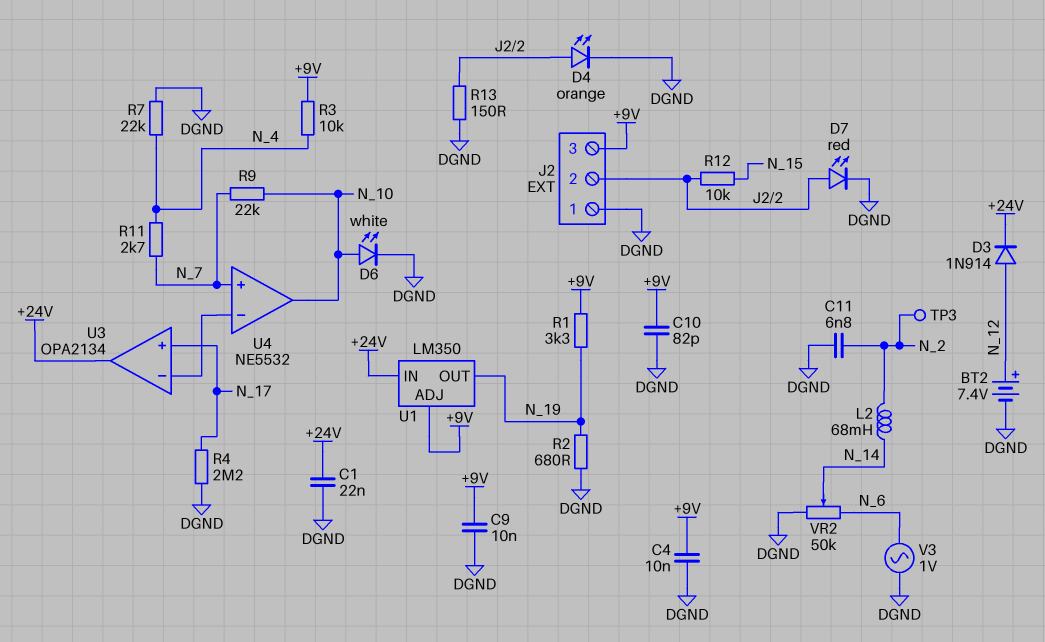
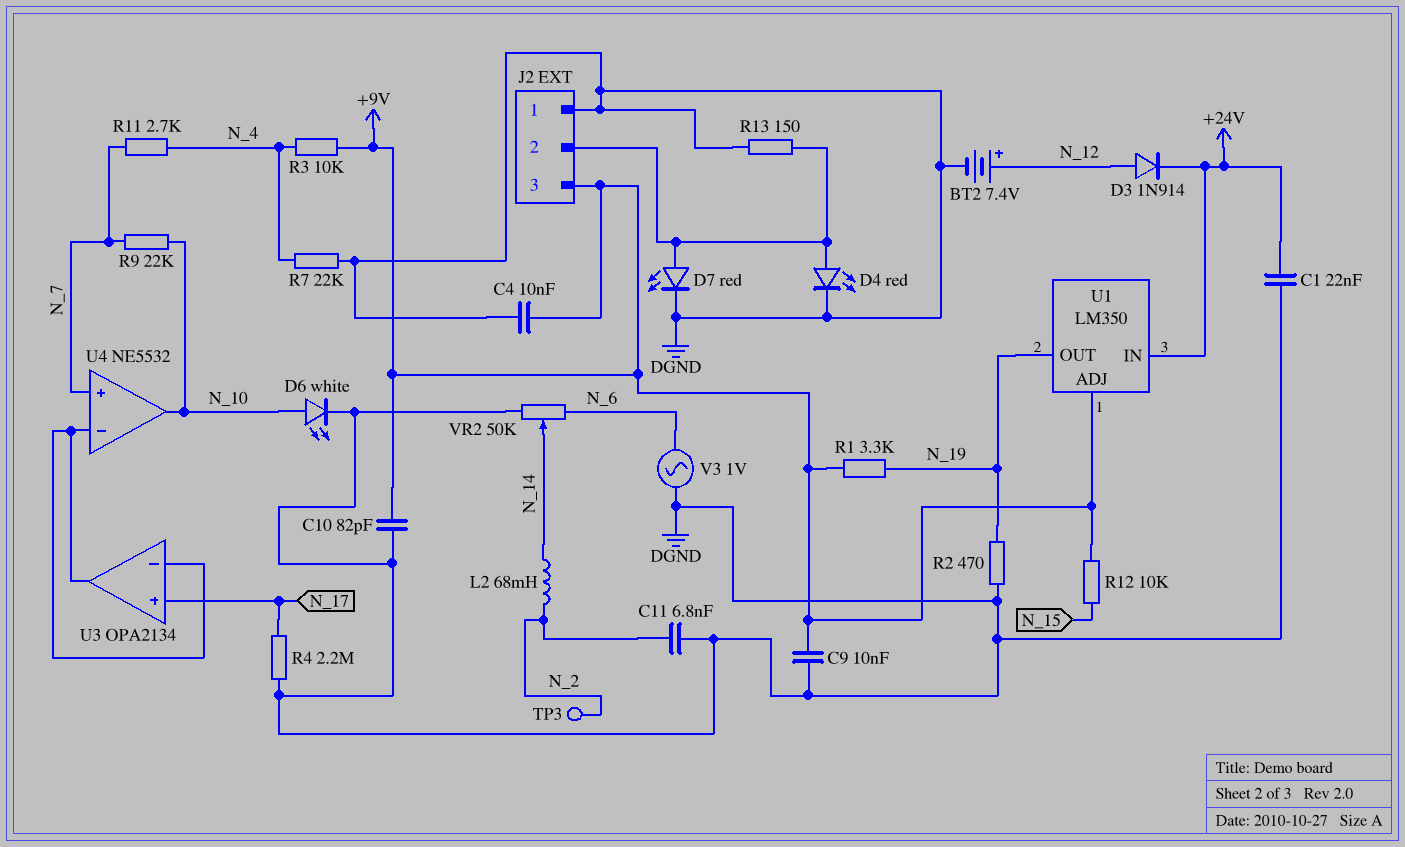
D4: LED orange (A J2/2, K DGND) -> LED red (A J2/2, K DGND)
R2: 680 (DGND, N_19) -> 470 (DGND, N_19)
R12: 10k (J2/2, N_15) -> 10k (+9V, N_15)
U3 pin out: +24V -> U3/in-

